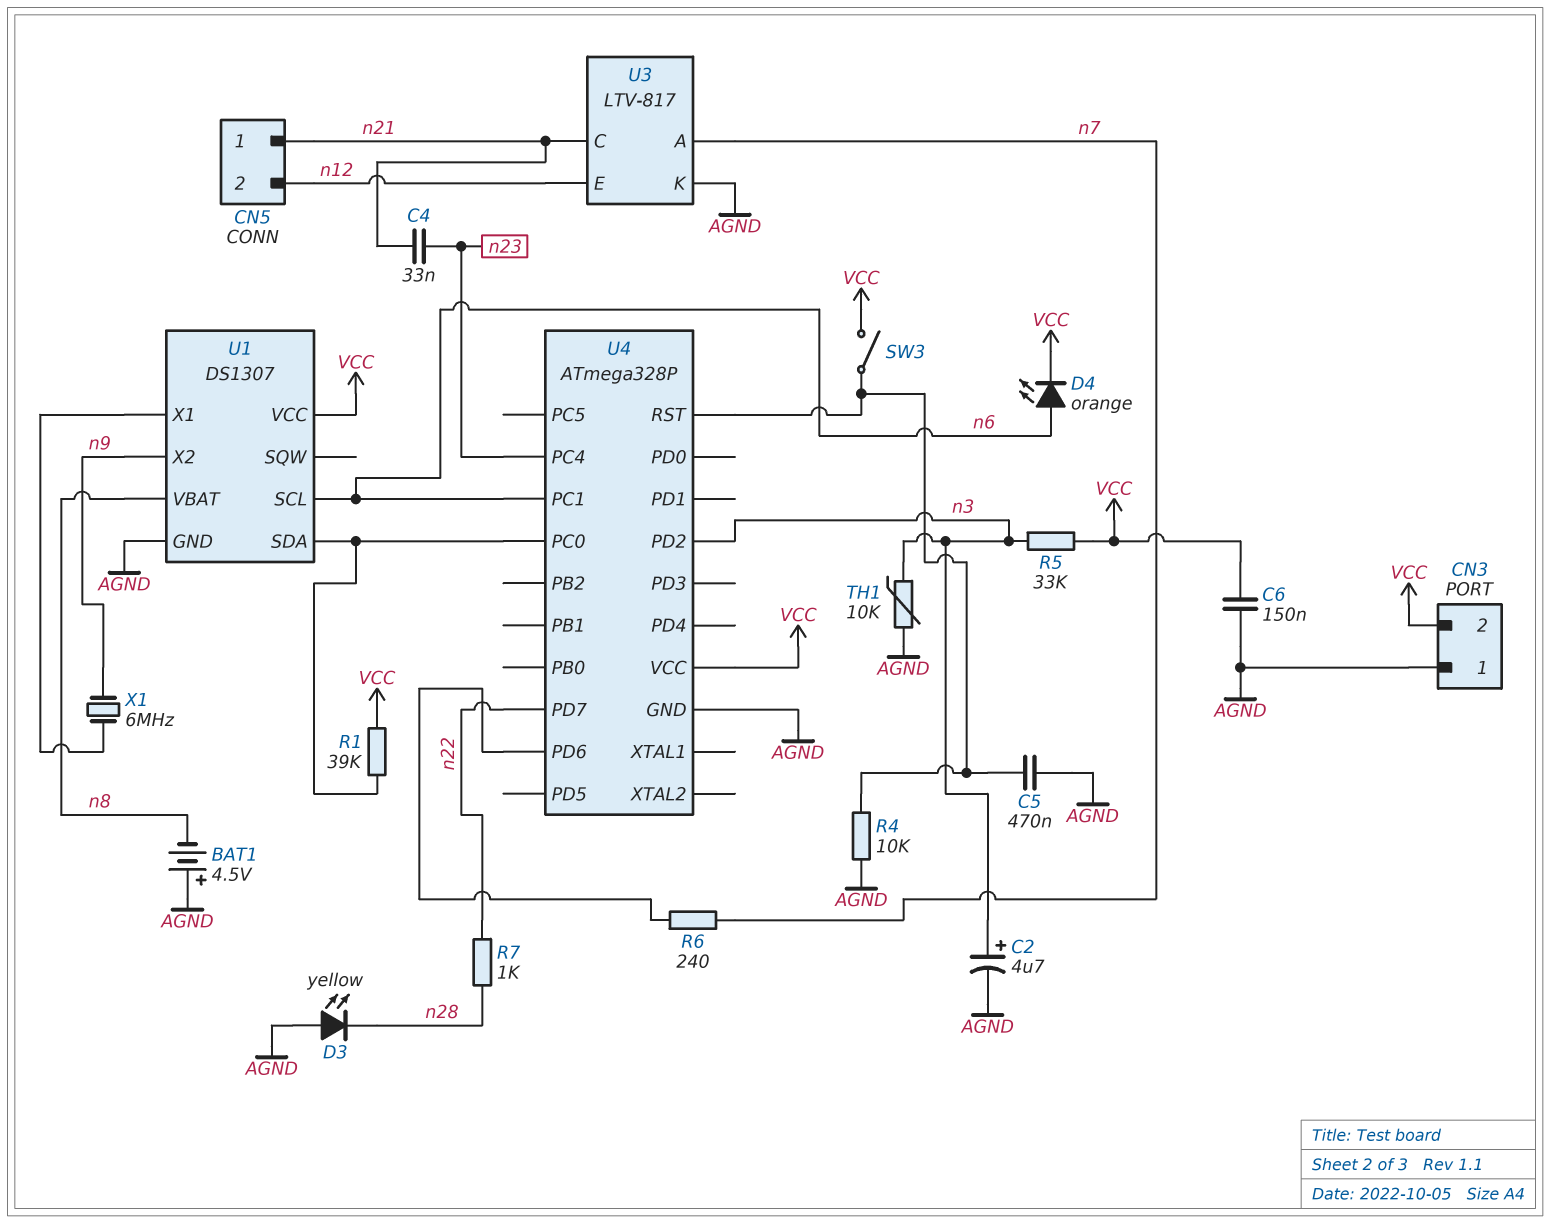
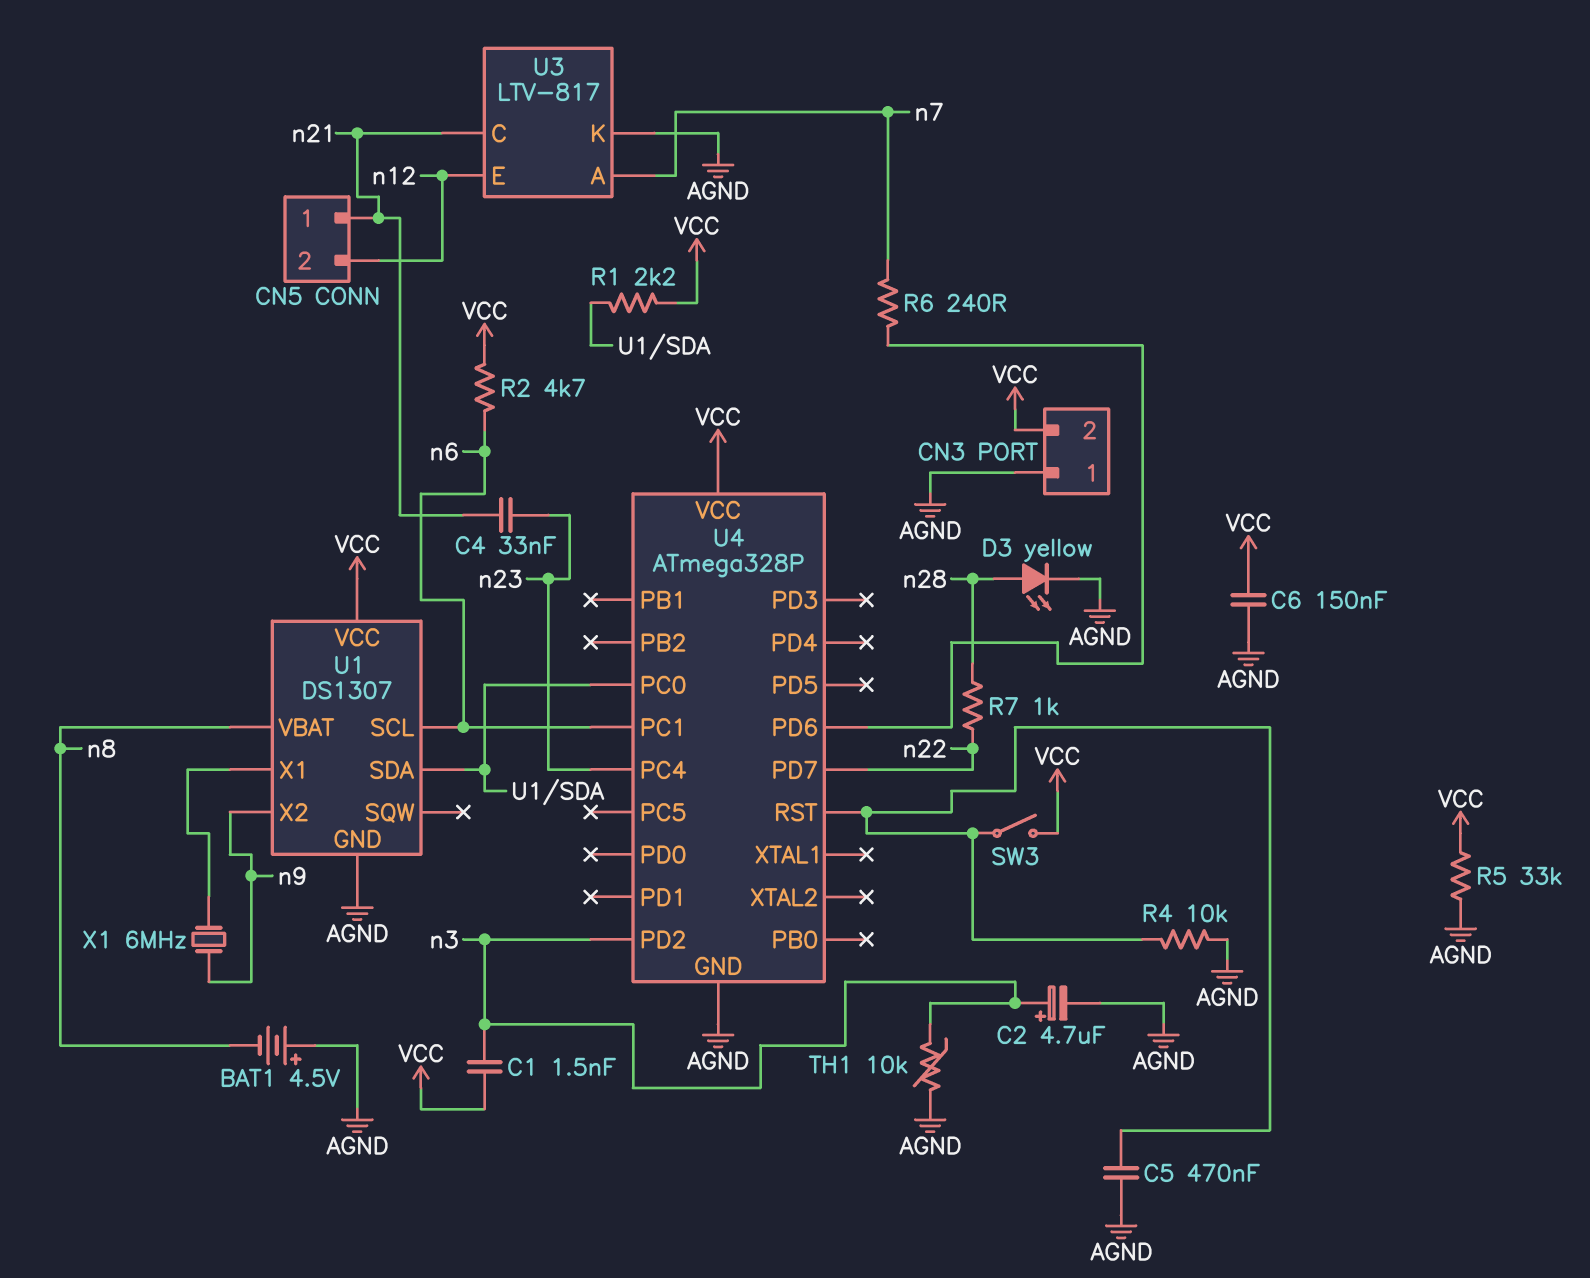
C1: none -> 1.5nF (VCC, n3)
D3: LED yellow (A AGND, K n28) -> LED yellow (A n28, K AGND)
D4: LED orange (A n6, K VCC) -> none
R1: 39k (U1/SDA, VCC) -> 2.2k (U1/SDA, VCC)
R2: none -> 4.7k (VCC, n6)
R5: 33k (VCC, n3) -> 33k (AGND, VCC)

